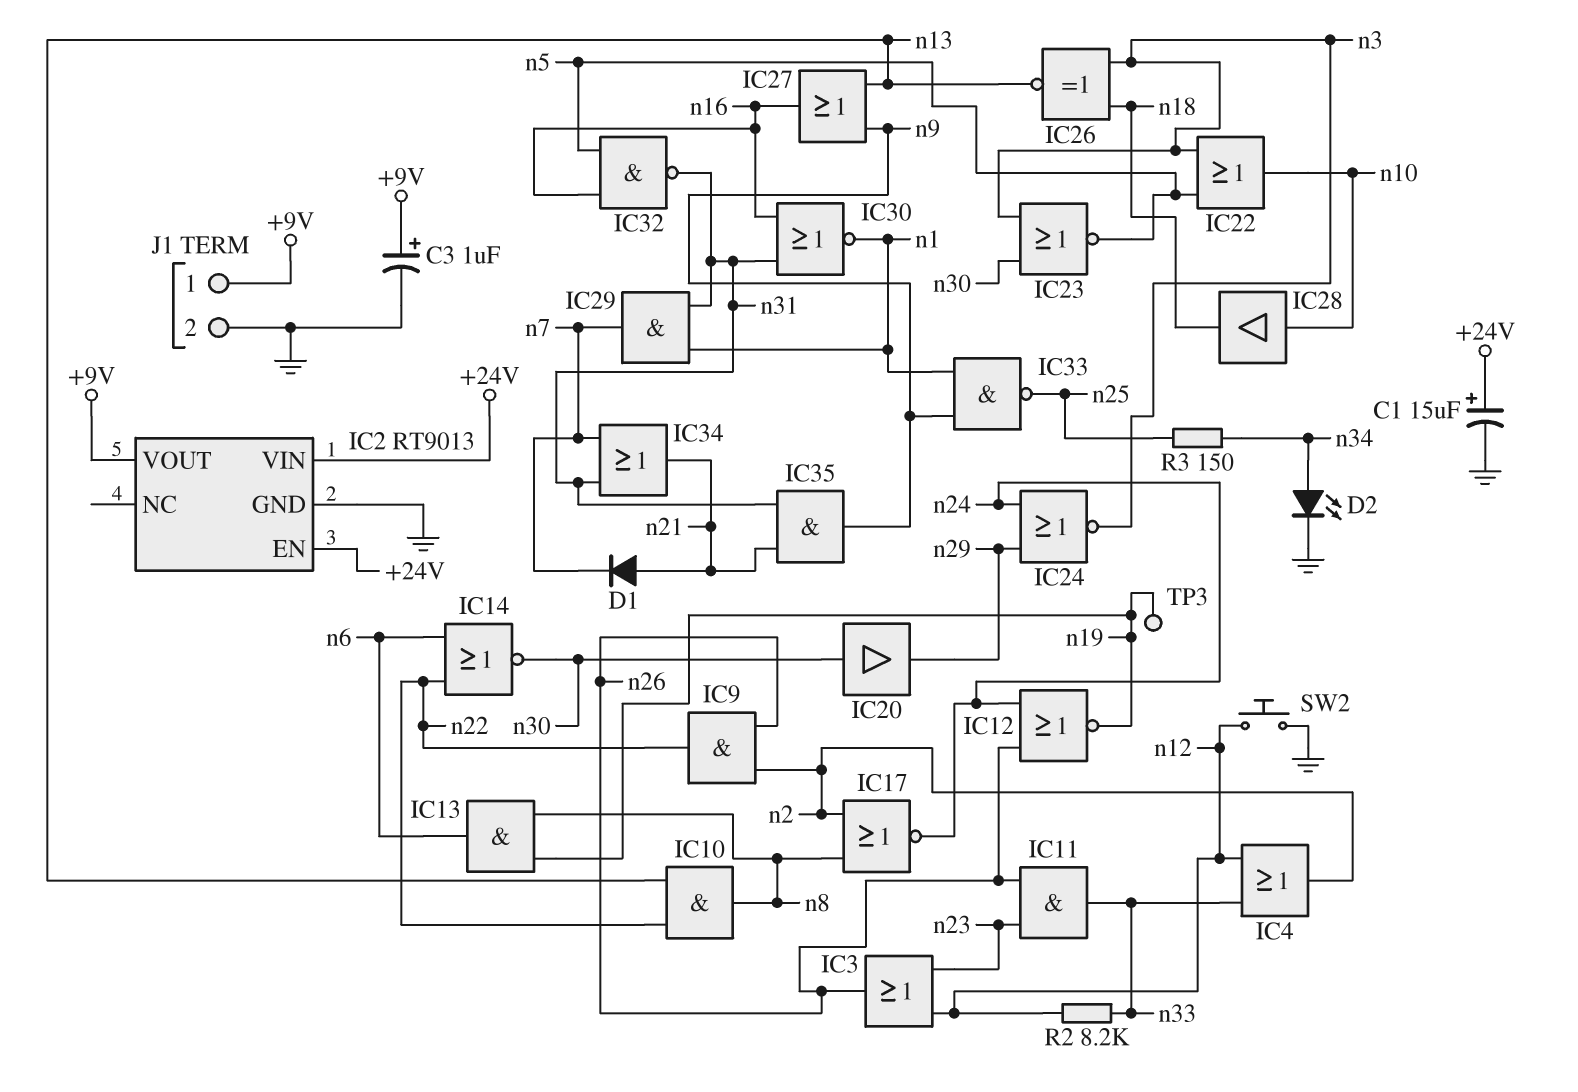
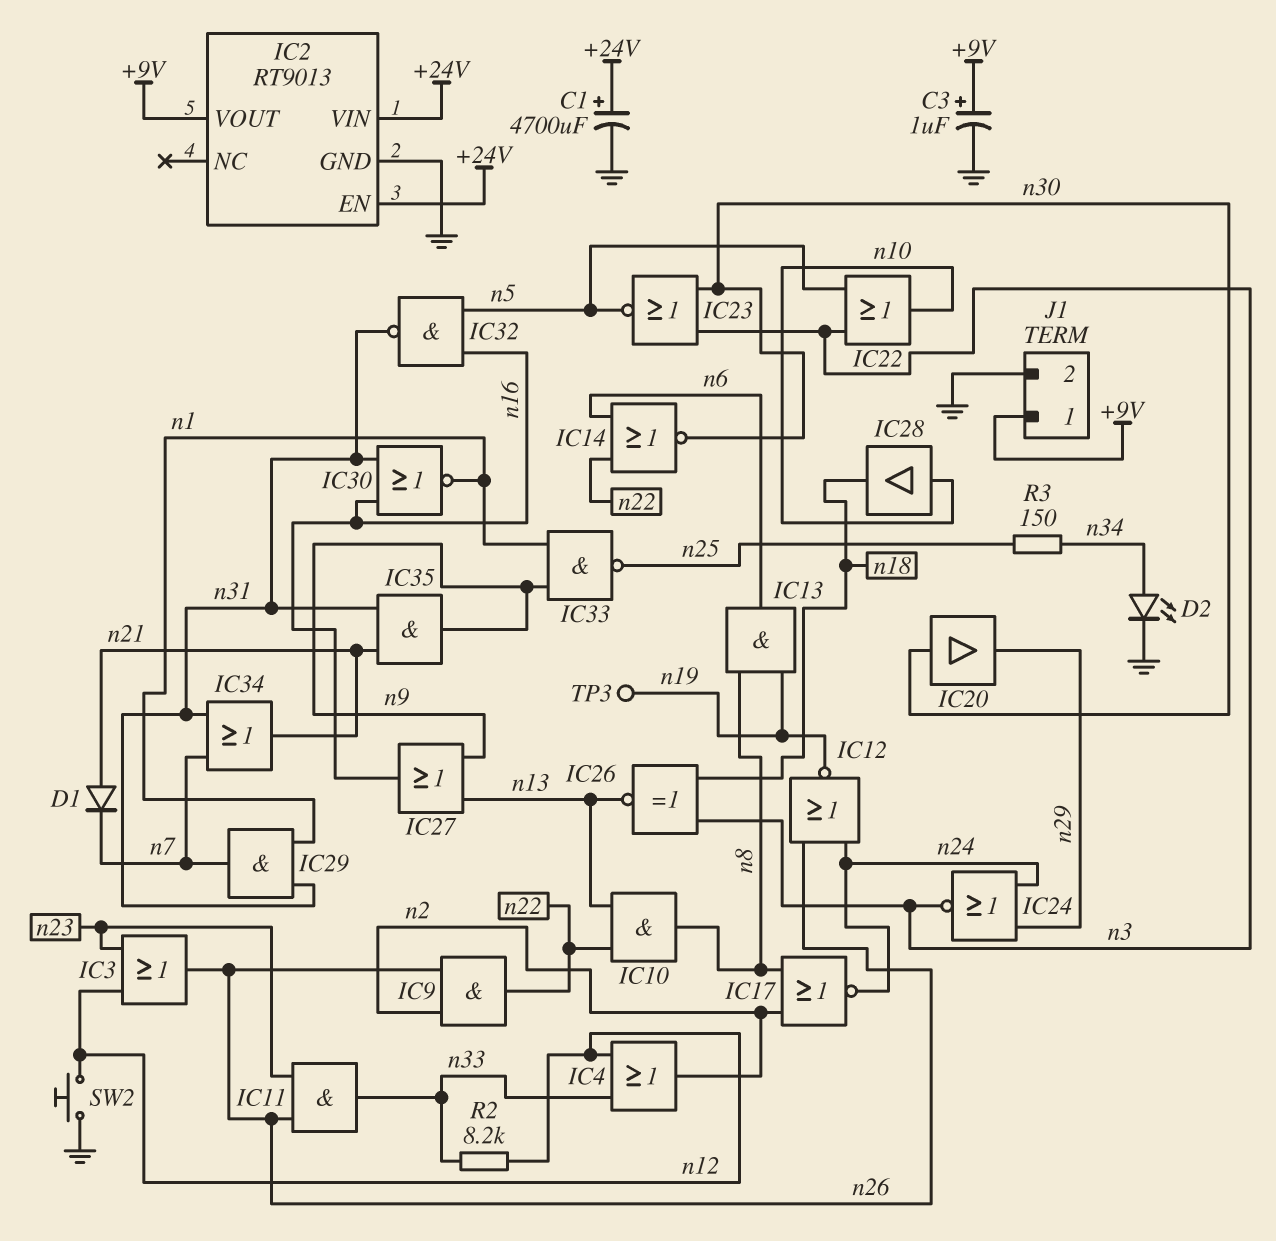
C1: 15uF (plus +24V, minus GND) -> 4700uF (plus +24V, minus GND)

